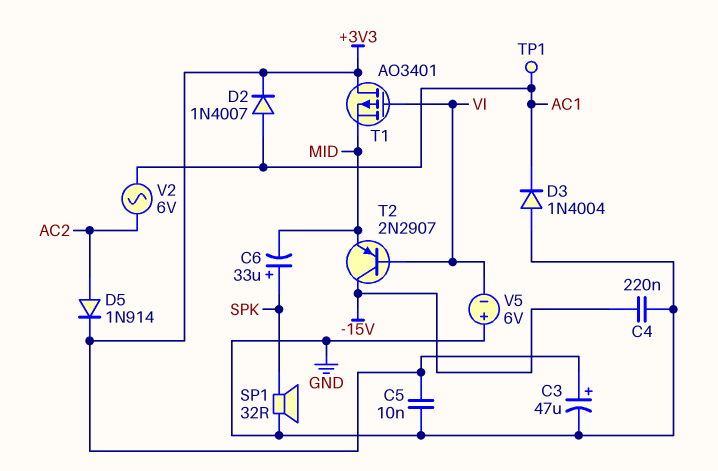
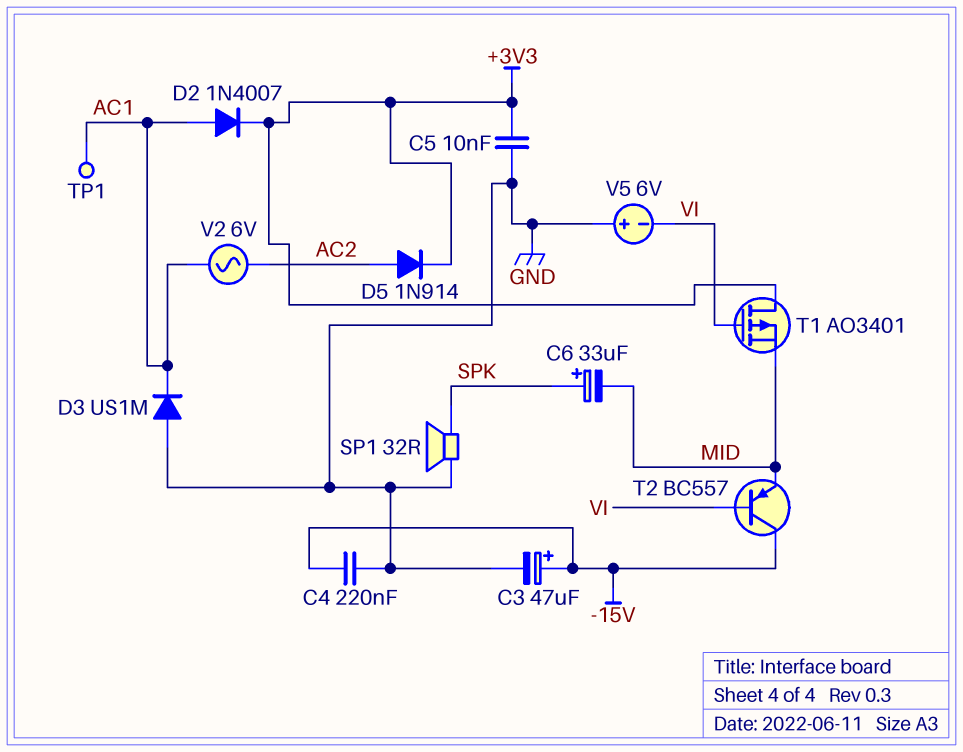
C3: 47uF (plus +3V3, minus GND) -> 47uF (plus -15V, minus GND)
D3: diode 1N4004 (A GND, K AC1) -> diode US1M (A GND, K AC1)
T2: PNP 2N2907 (B VI, C -15V, E MID) -> PNP BC557 (B VI, C -15V, E MID)

